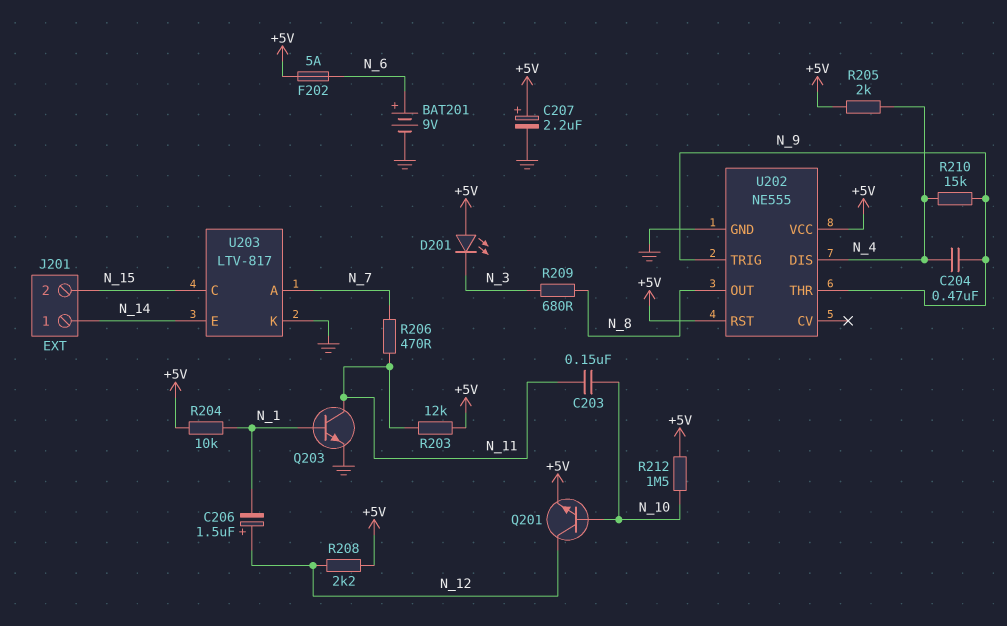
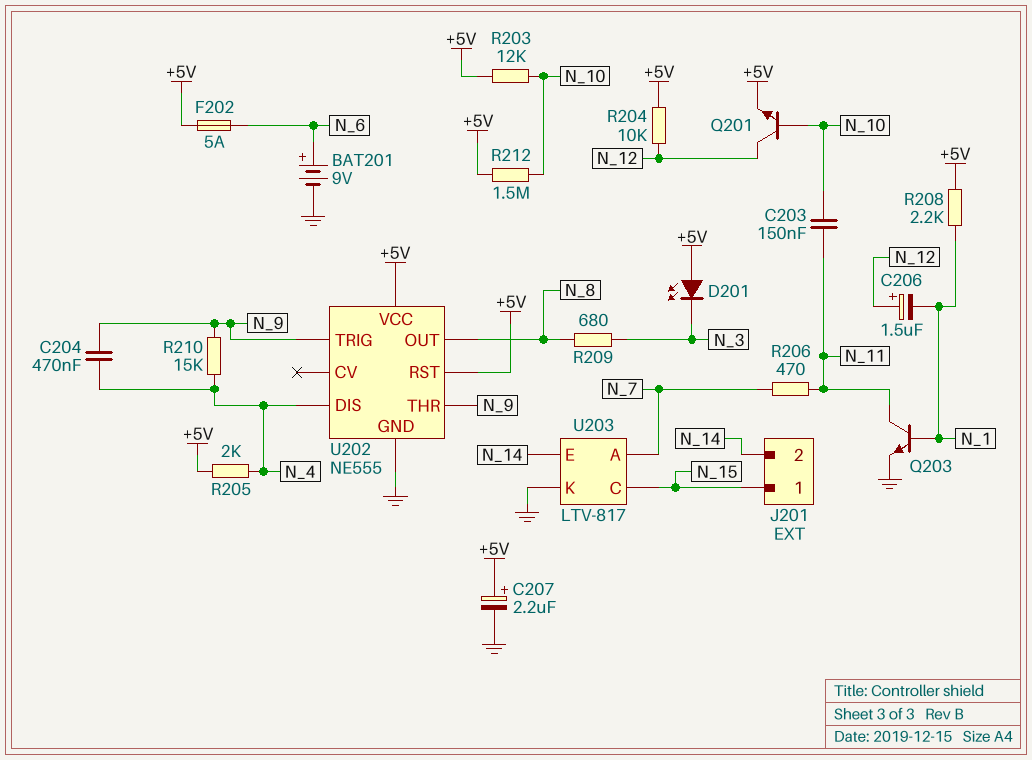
J201 pin 1: N_14 -> N_15
J201 pin 2: N_15 -> N_14
R203: 12k (+5V, N_11) -> 12k (+5V, N_10)
R204: 10k (+5V, N_1) -> 10k (+5V, N_12)
R208: 2.2k (+5V, N_12) -> 2.2k (+5V, N_1)

